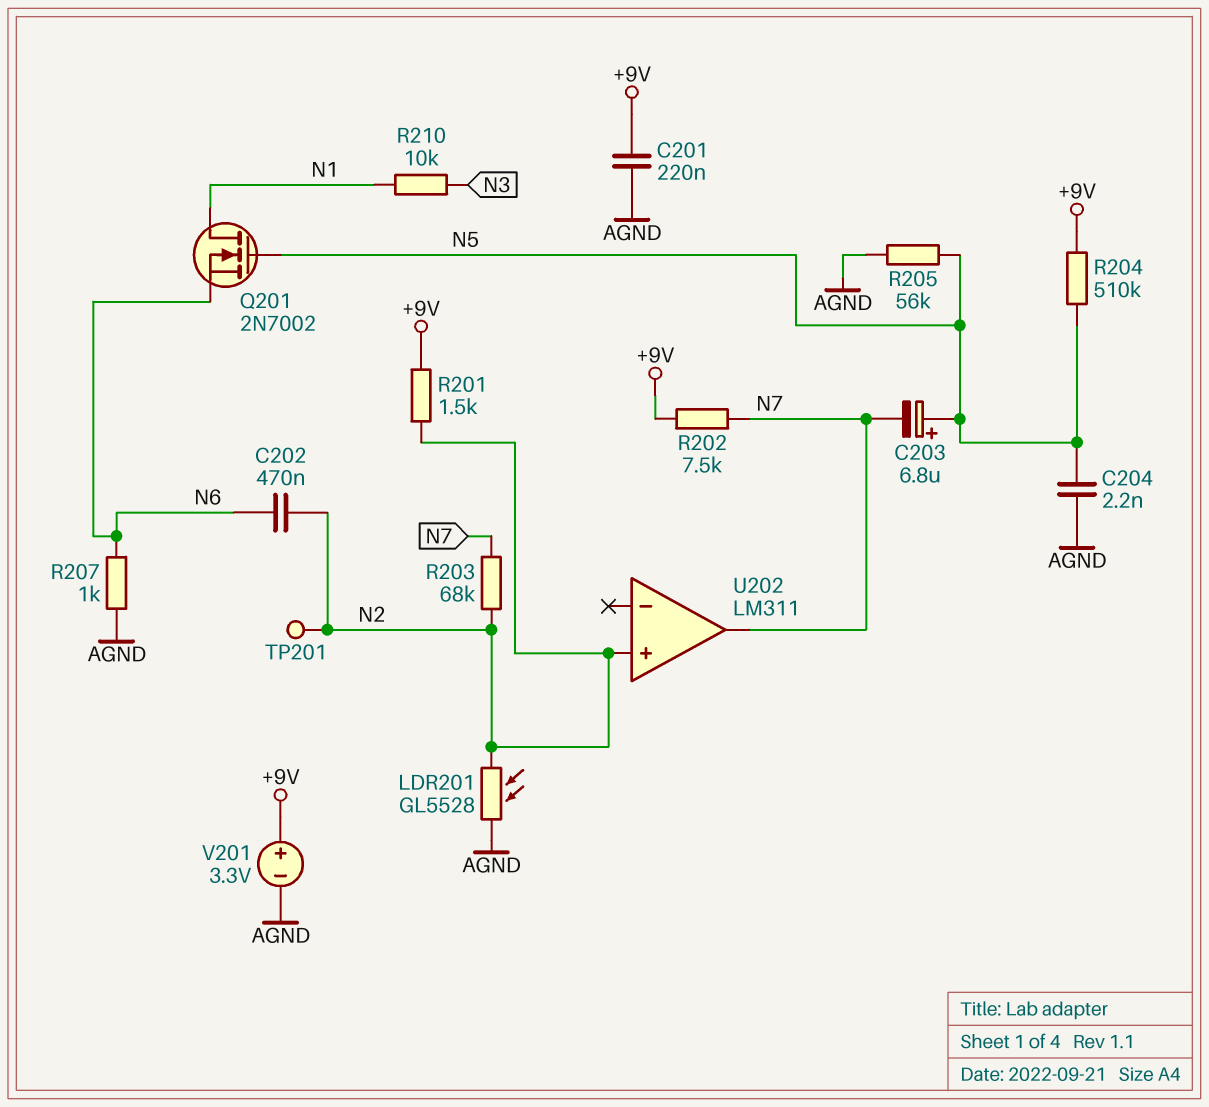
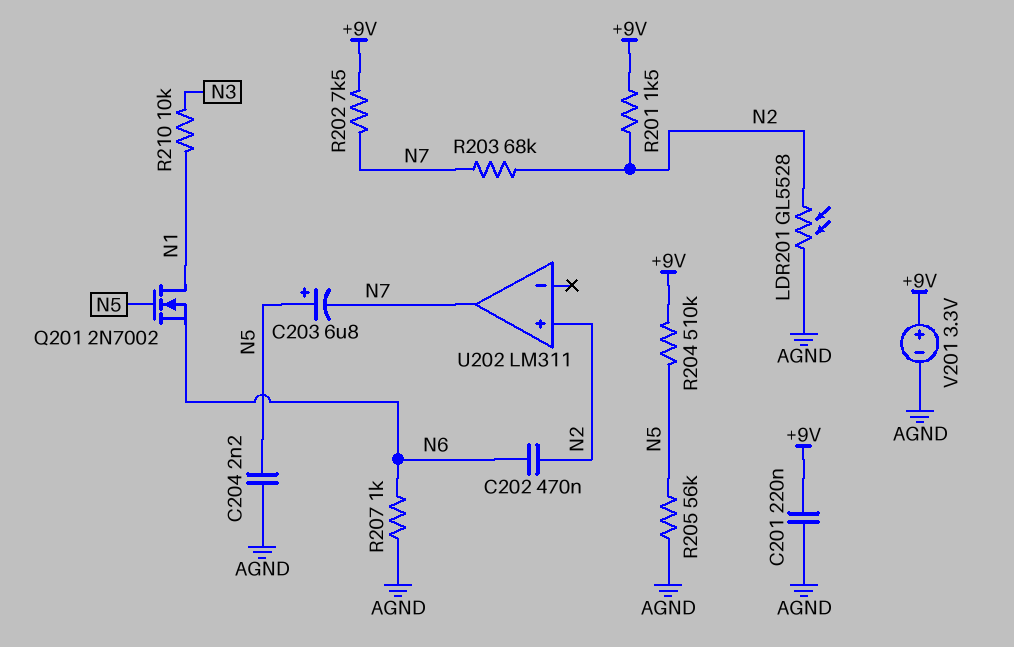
TP201: test point (N2) -> none

